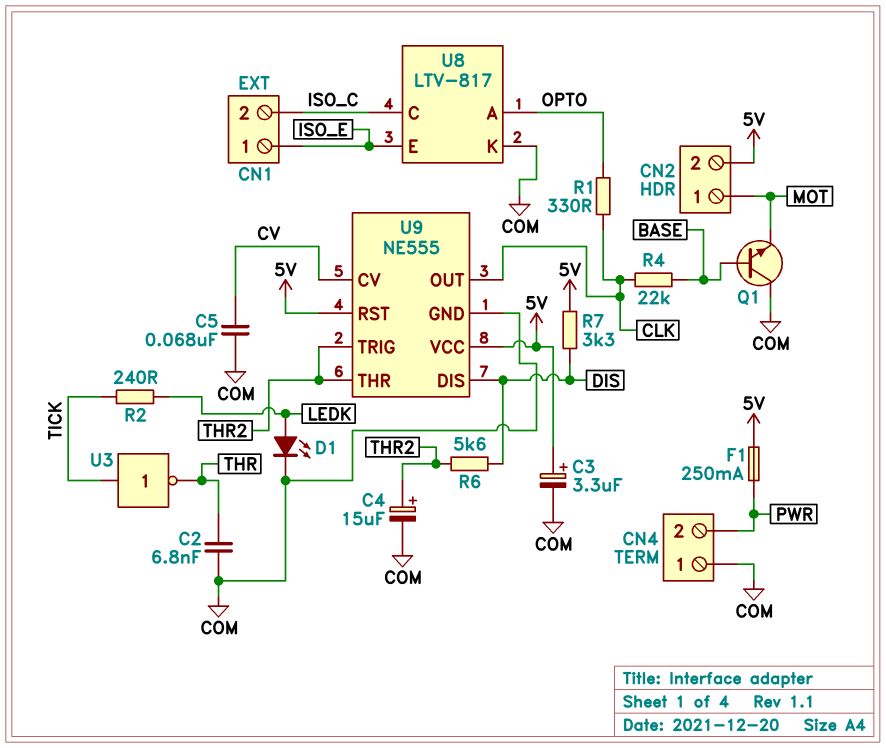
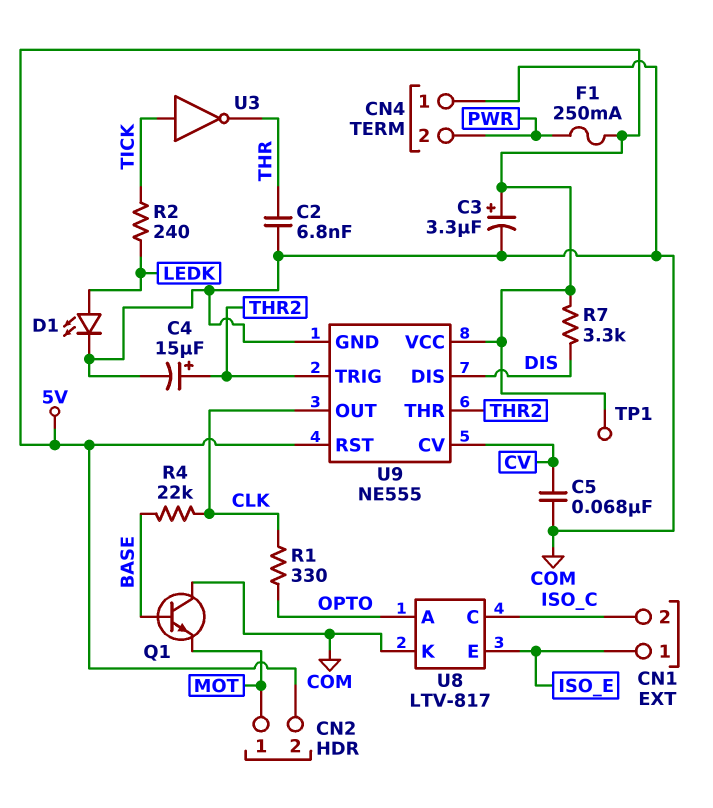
R6: 5.6k (DIS, THR2) -> none
TP1: none -> test point (5V)

